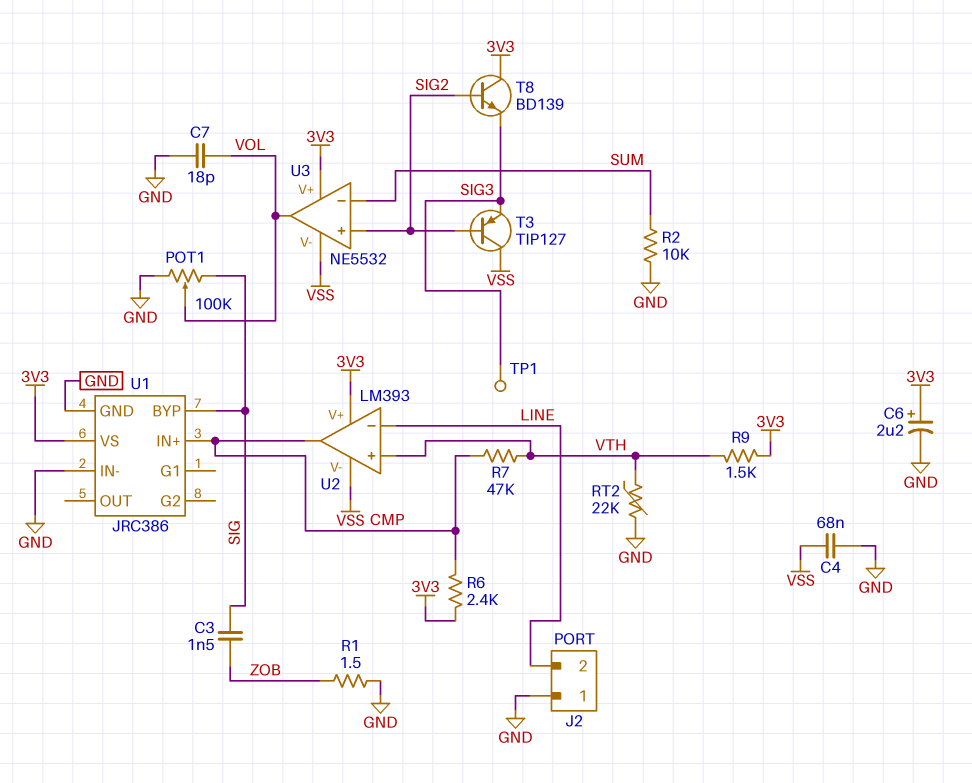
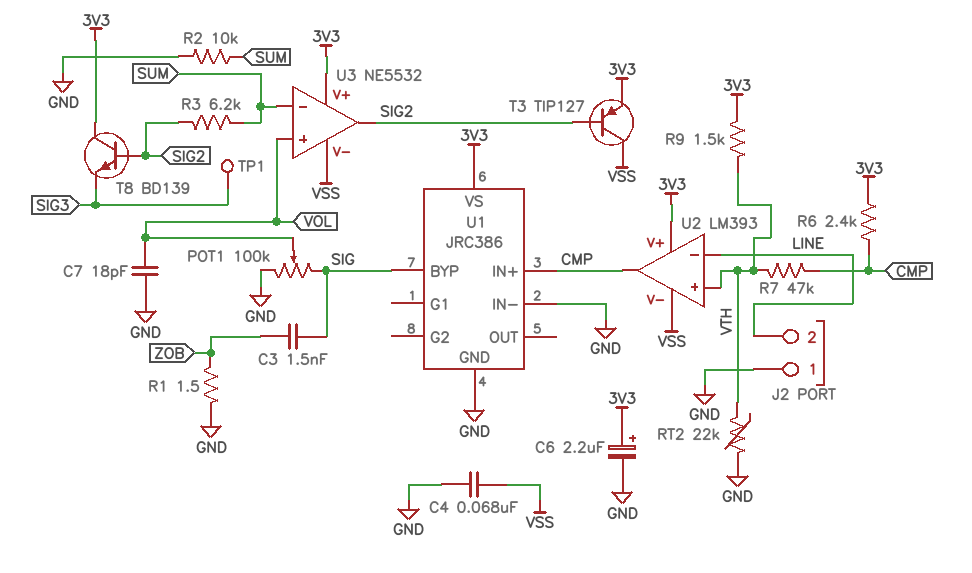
R3: none -> 6.2k (SIG2, SUM)
T3: PNP TIP127 (B SIG2, C VSS, E SIG3) -> PNP TIP127 (B SIG2, C VSS, E 3V3)
U3 pin in+: SIG2 -> VOL
U3 pin out: VOL -> SIG2

